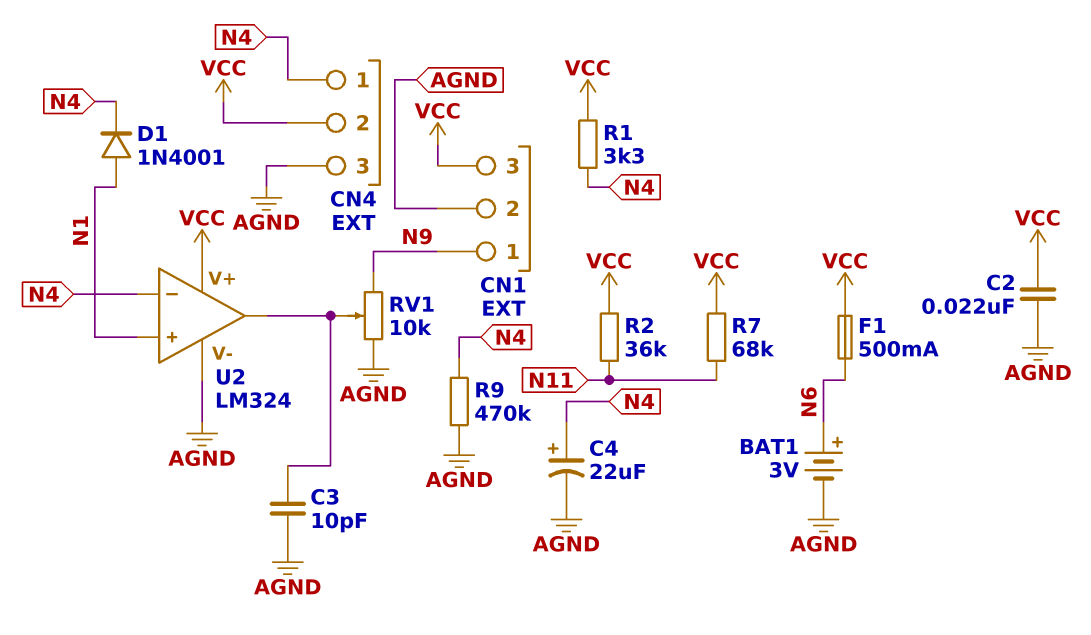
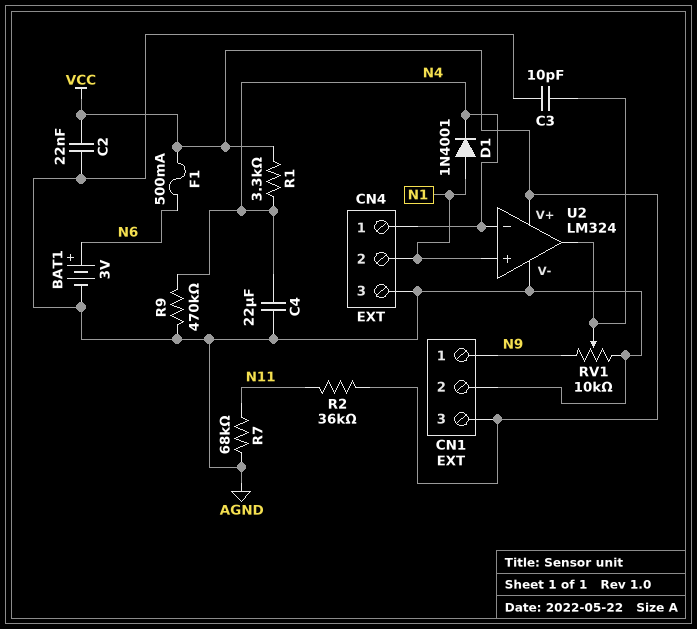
C4: 22uF (plus N4, minus AGND) -> 22uF (AGND, N4)
CN4 pin 2: VCC -> N1
R7: 68k (N11, VCC) -> 68k (AGND, N11)

